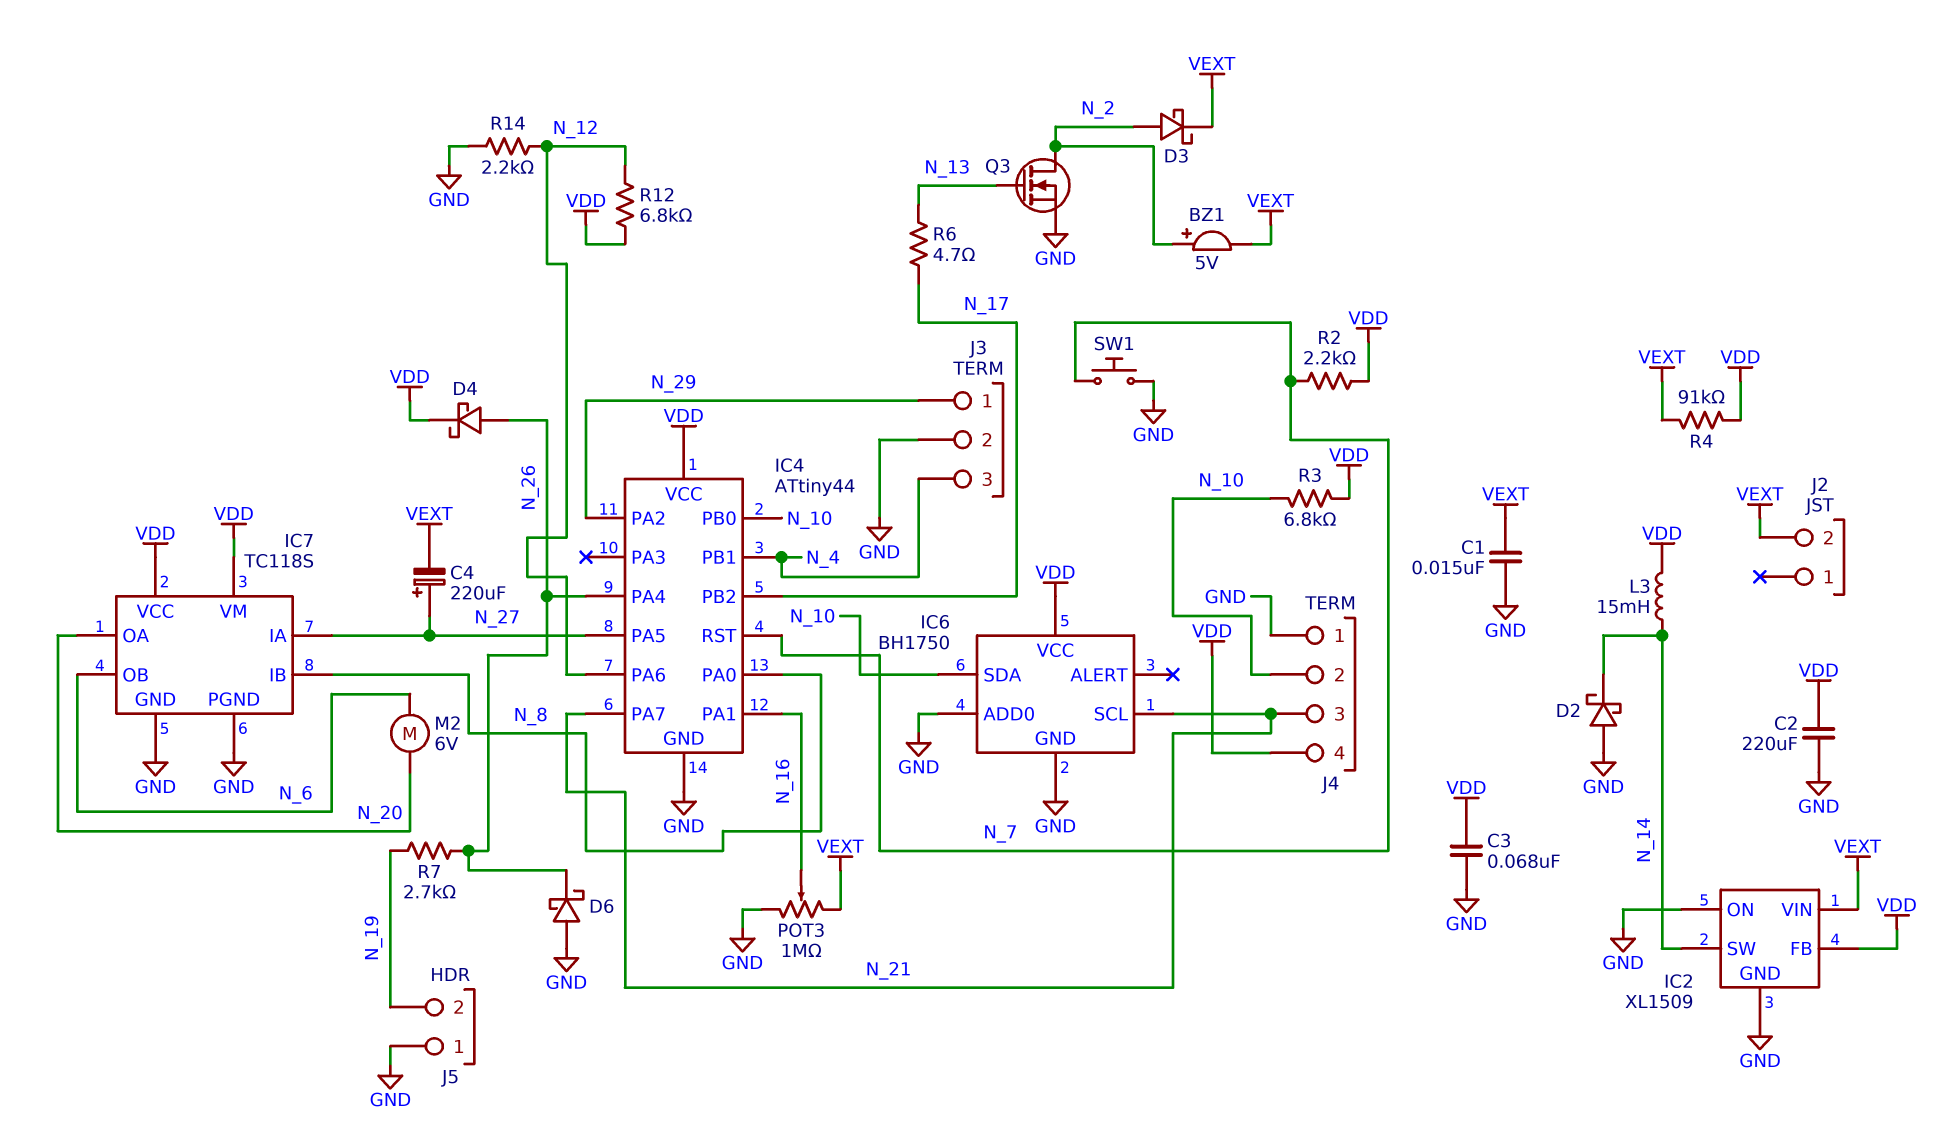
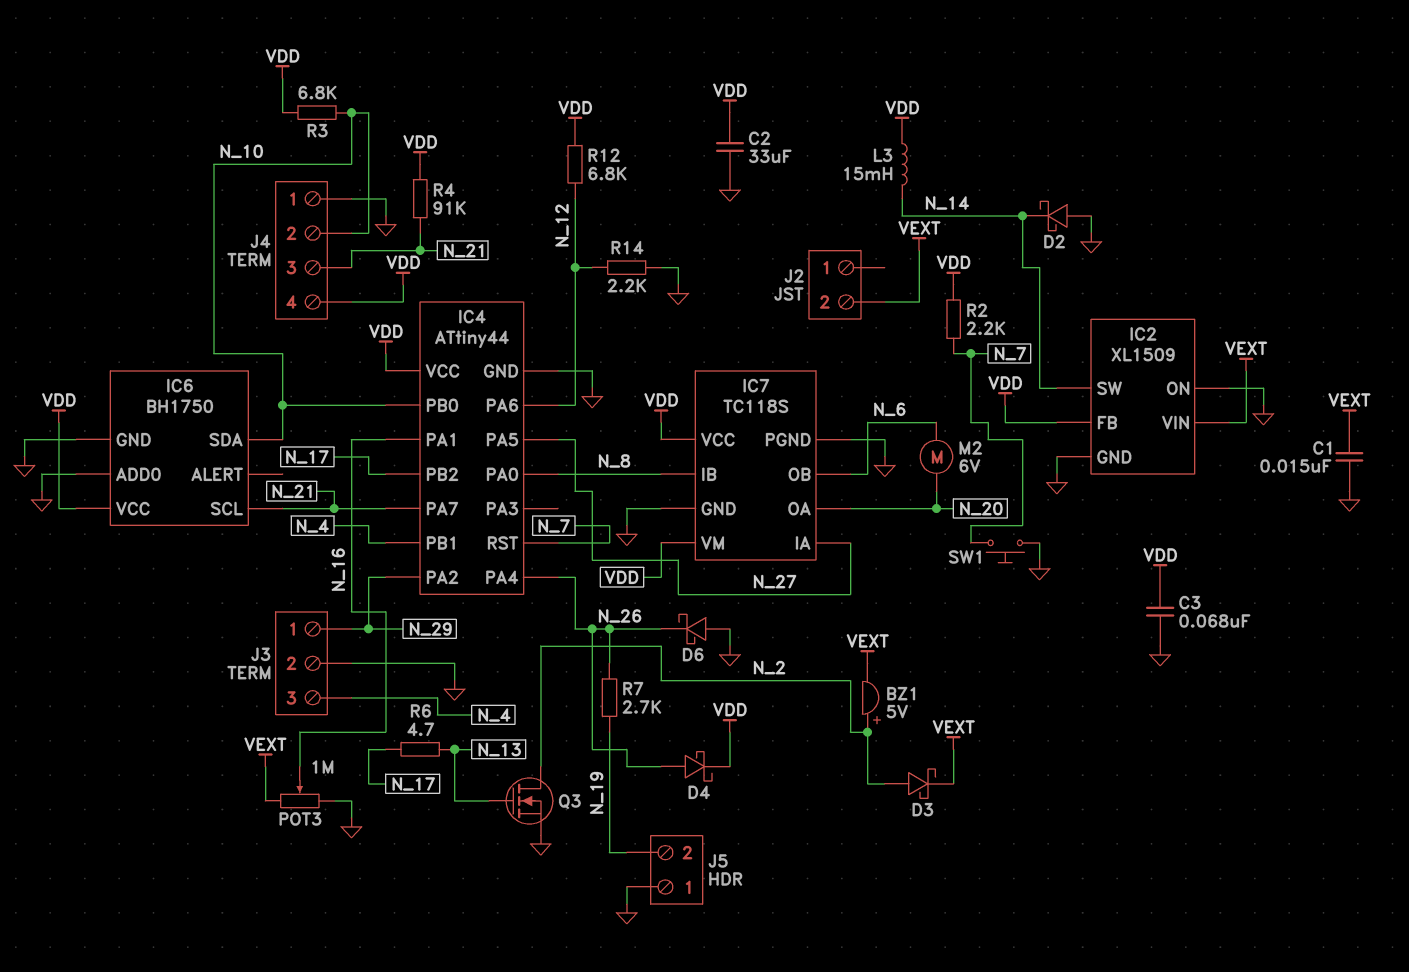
C2: 220uF (GND, VDD) -> 33uF (GND, VDD)
C4: 220uF (plus N_27, minus VEXT) -> none
R4: 91k (VDD, VEXT) -> 91k (N_21, VDD)

